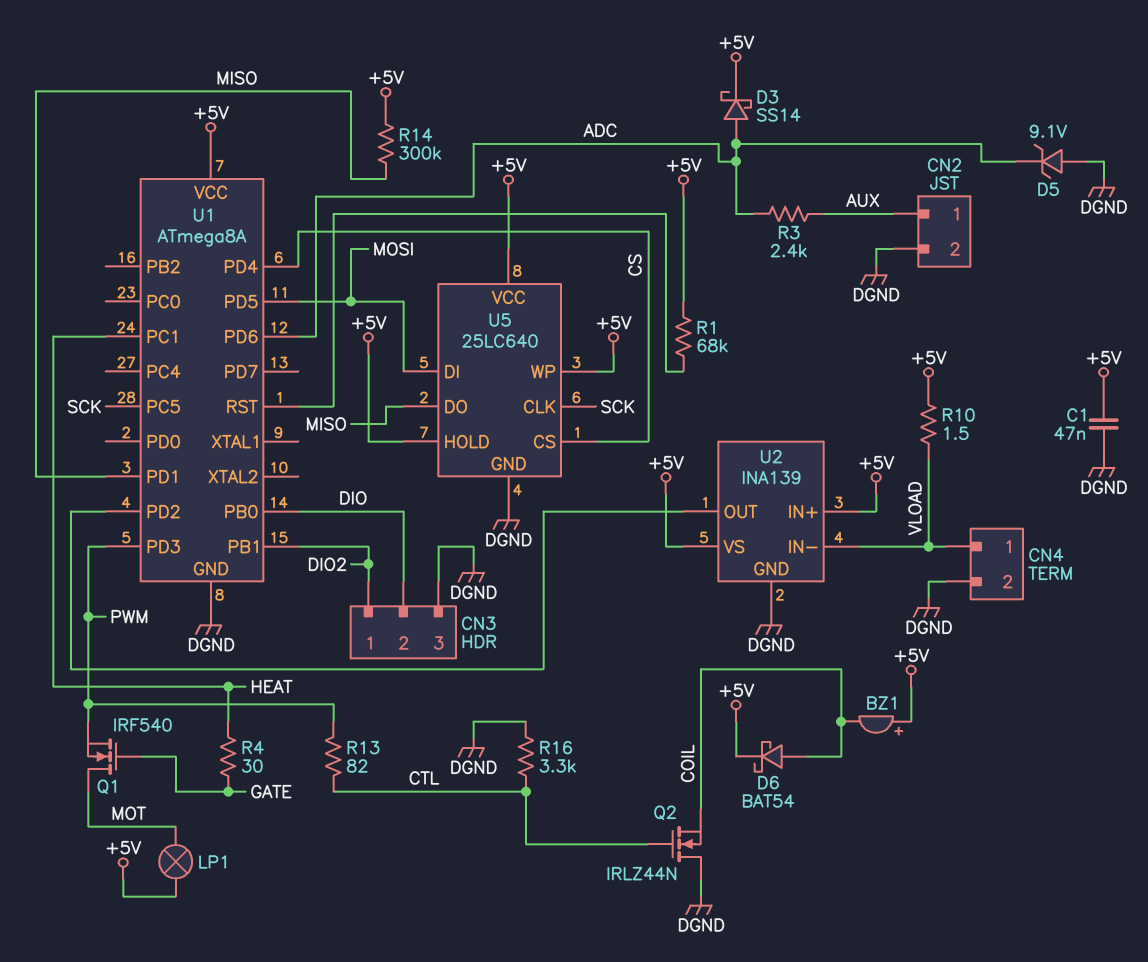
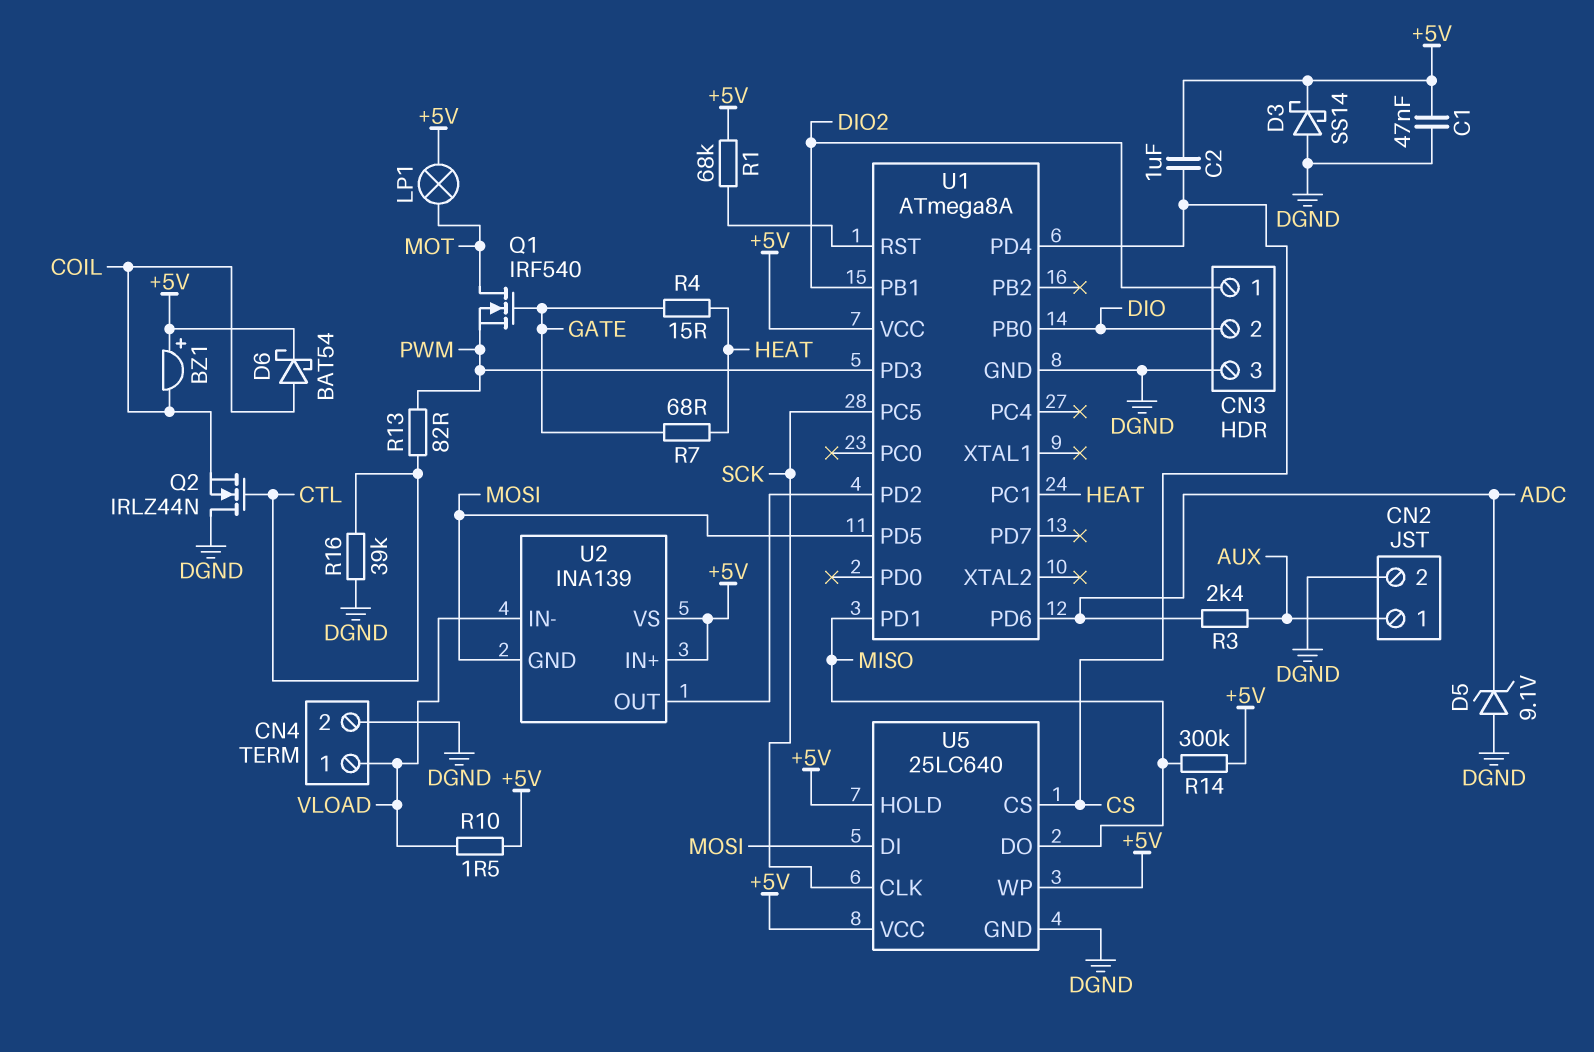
C2: none -> 1uF (+5V, CS)
D3: schottky SS14 (A ADC, K +5V) -> schottky SS14 (A DGND, K +5V)
R4: 30 (GATE, HEAT) -> 15 (GATE, HEAT)
R7: none -> 68 (GATE, HEAT)
R16: 3.3k (CTL, DGND) -> 39k (CTL, DGND)
U2 pin GND: DGND -> MOSI

